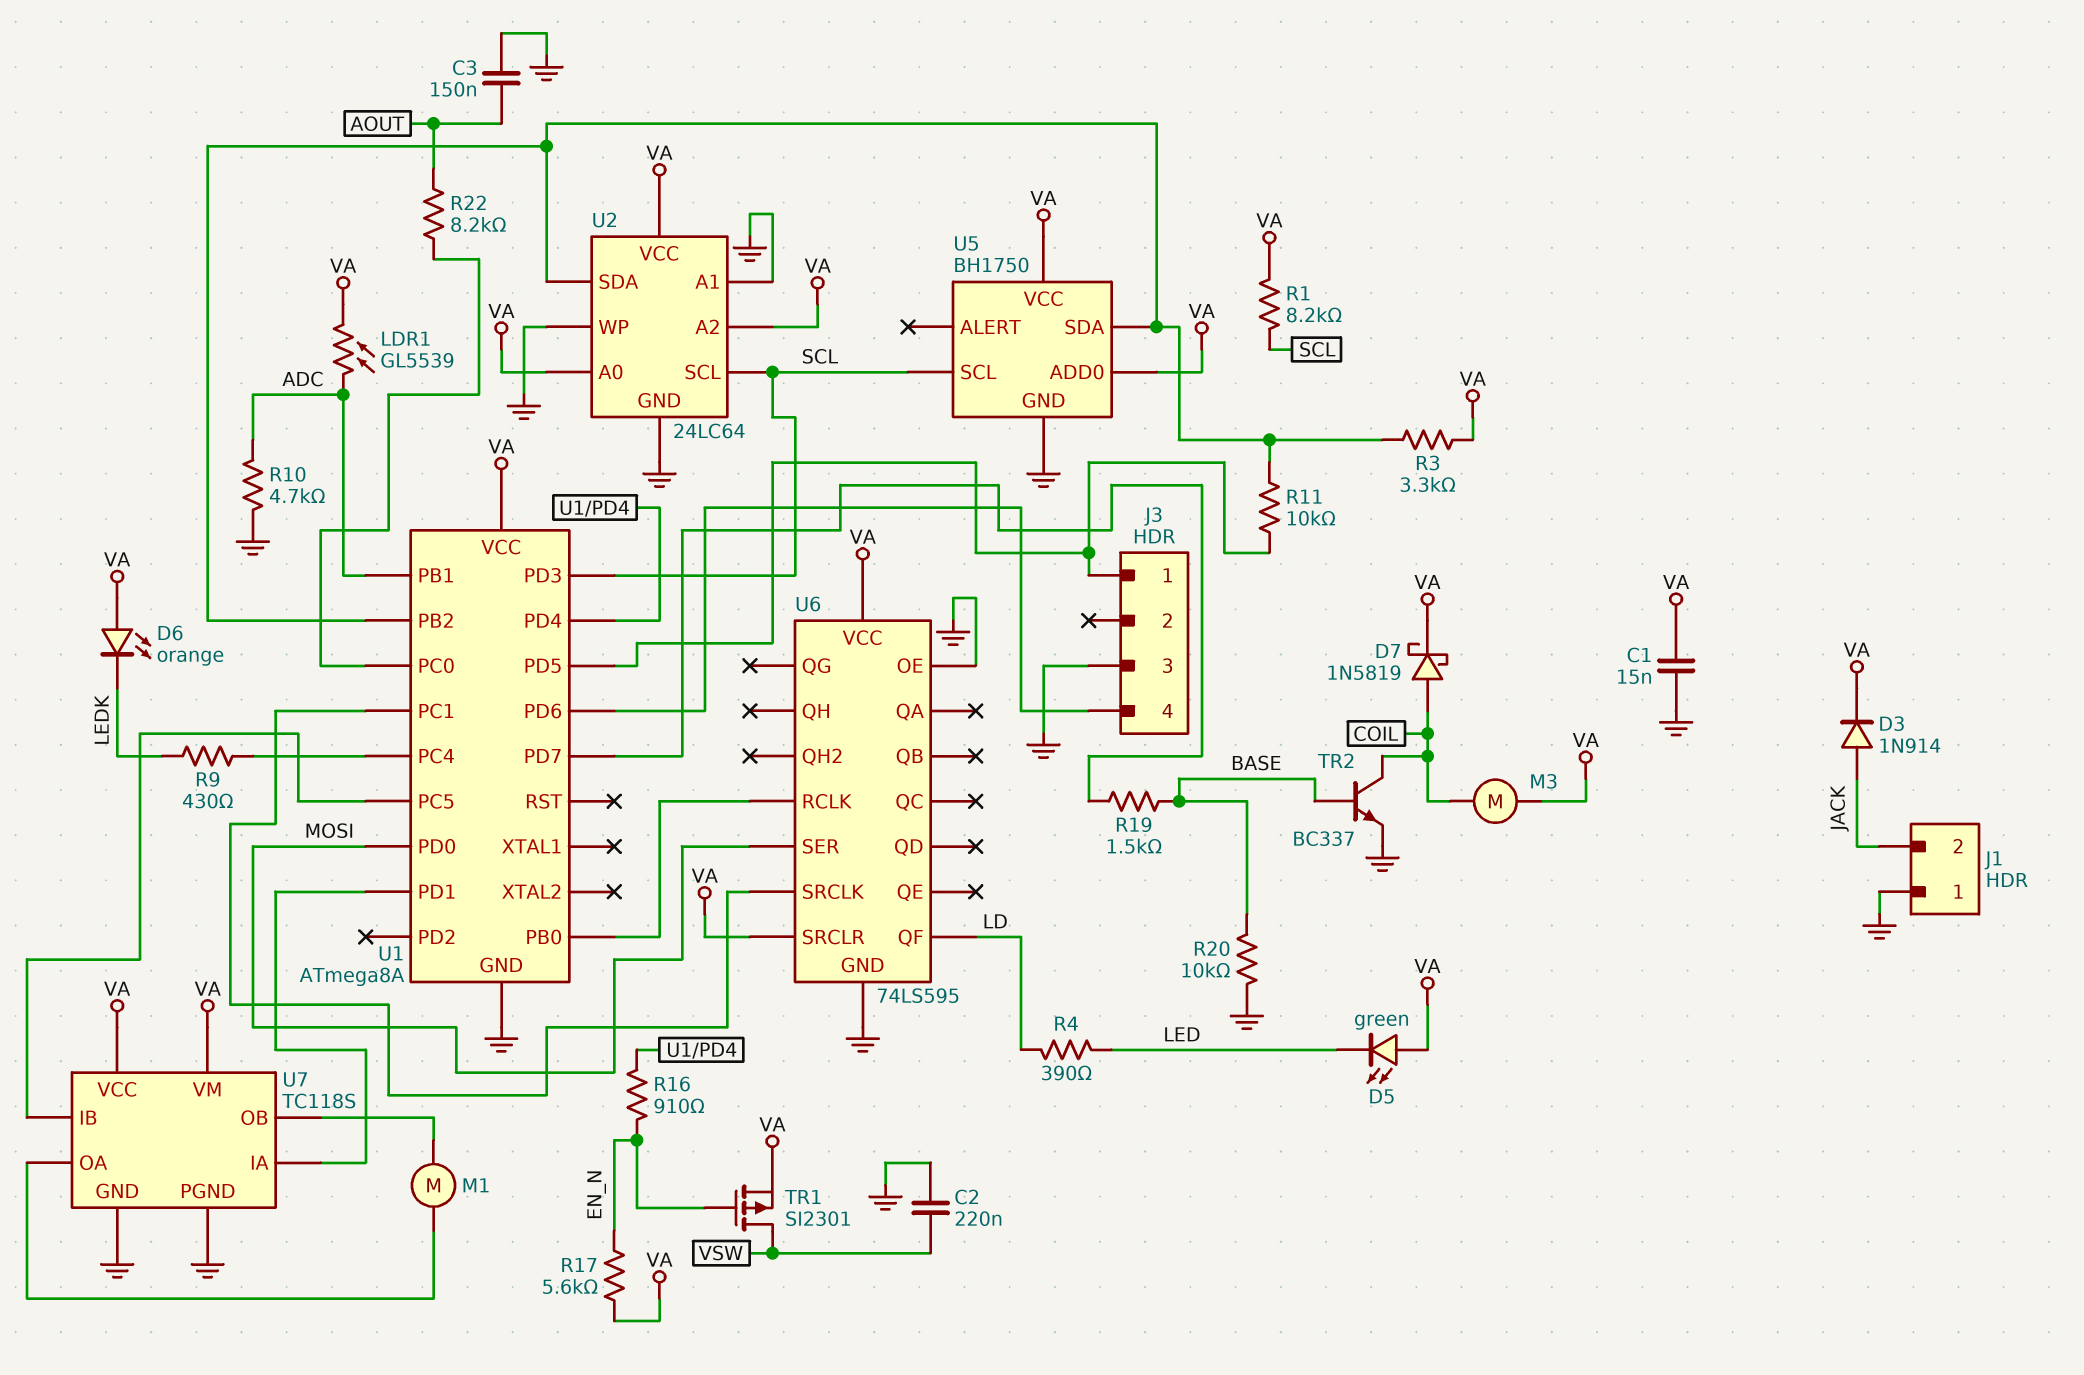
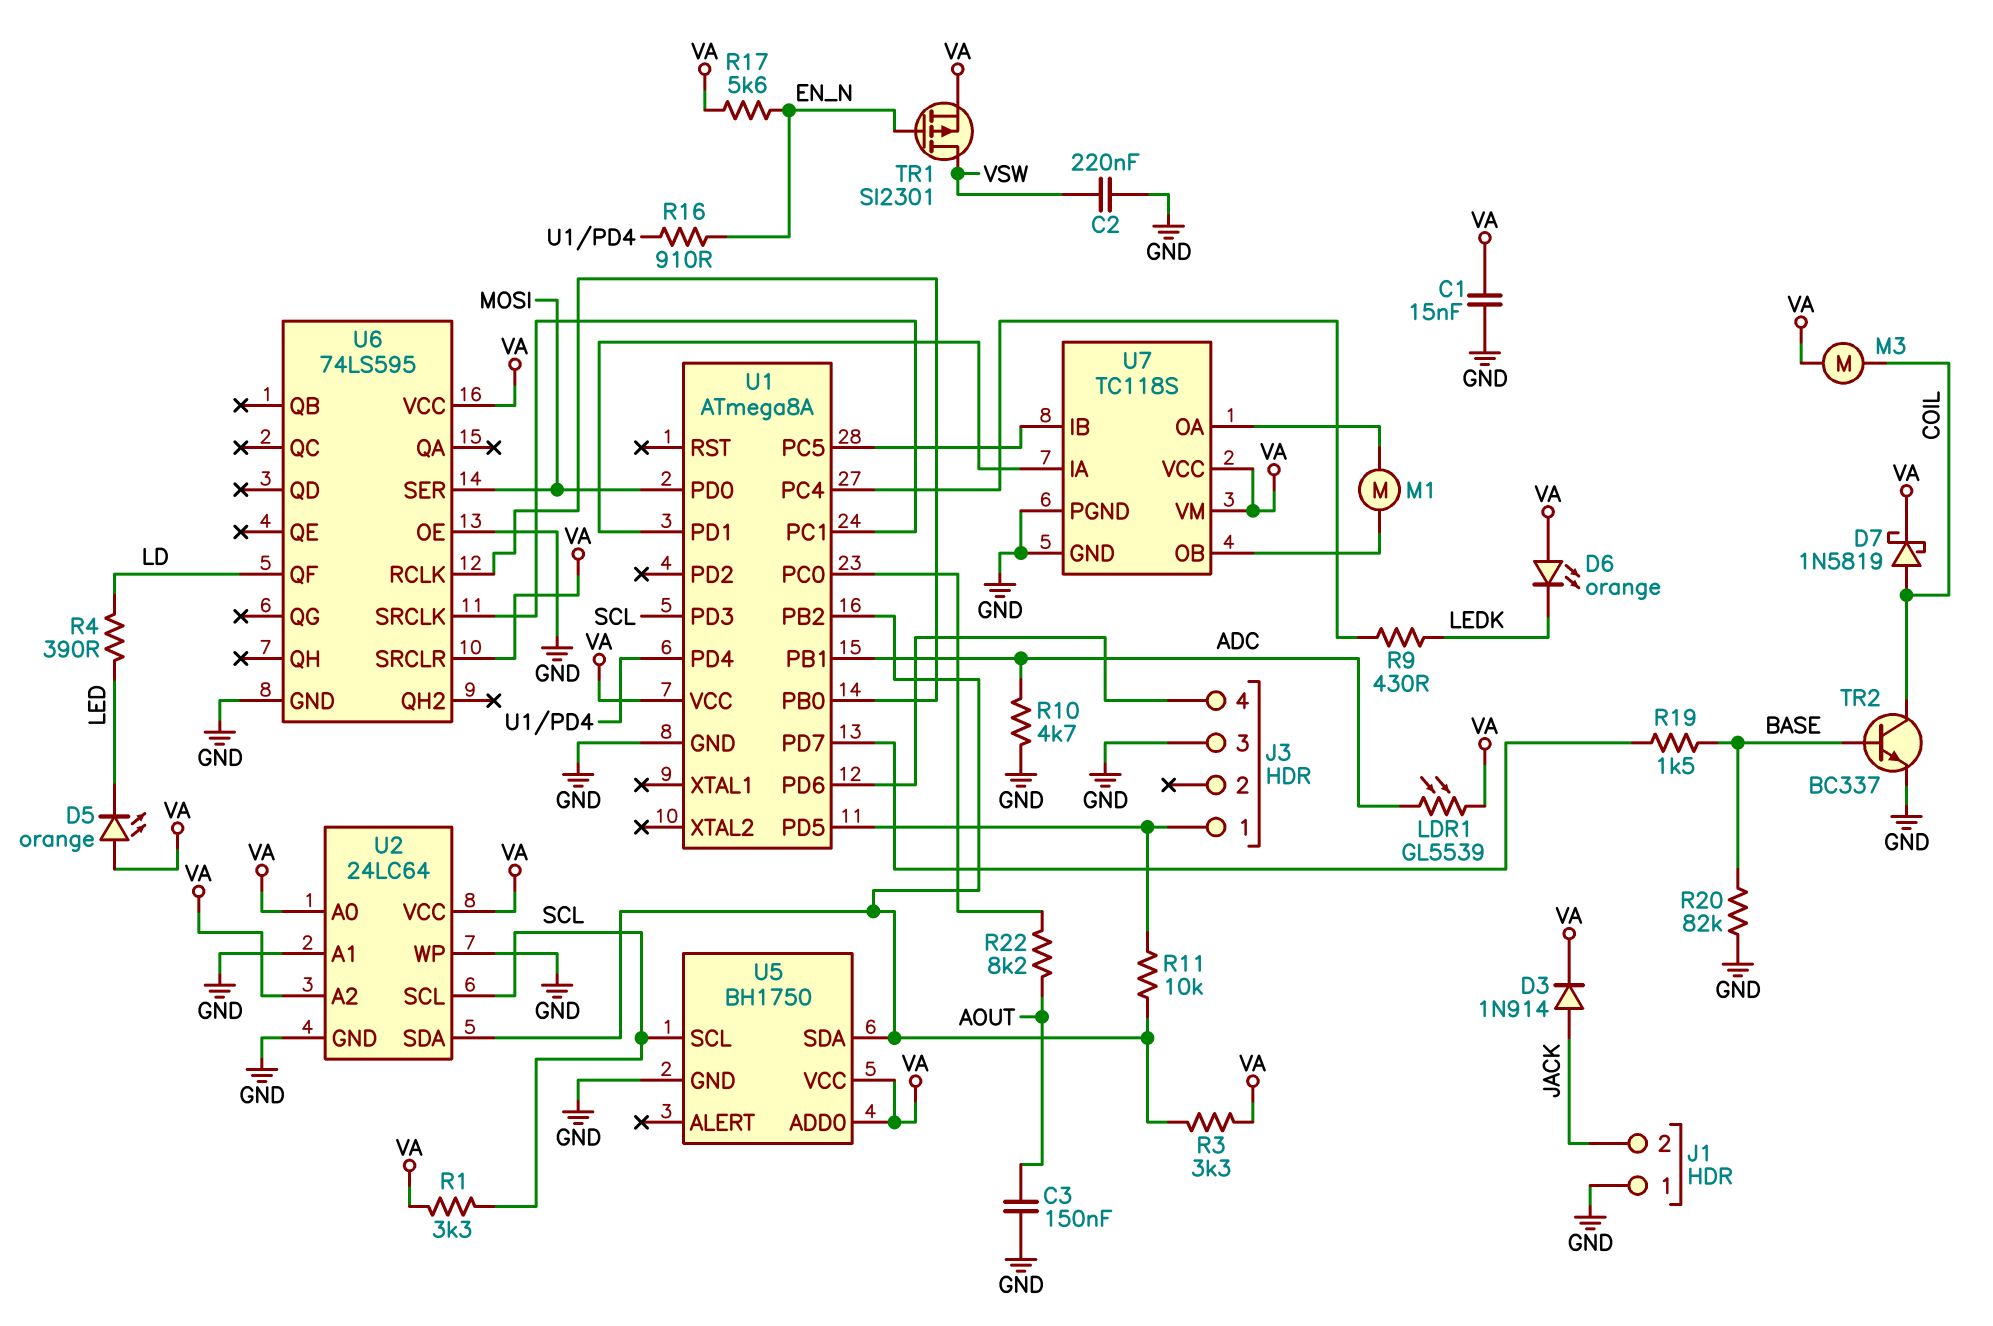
D5: LED green (A VA, K LED) -> LED orange (A VA, K LED)
R1: 8.2k (SCL, VA) -> 3.3k (SCL, VA)
R20: 10k (BASE, GND) -> 82k (BASE, GND)

